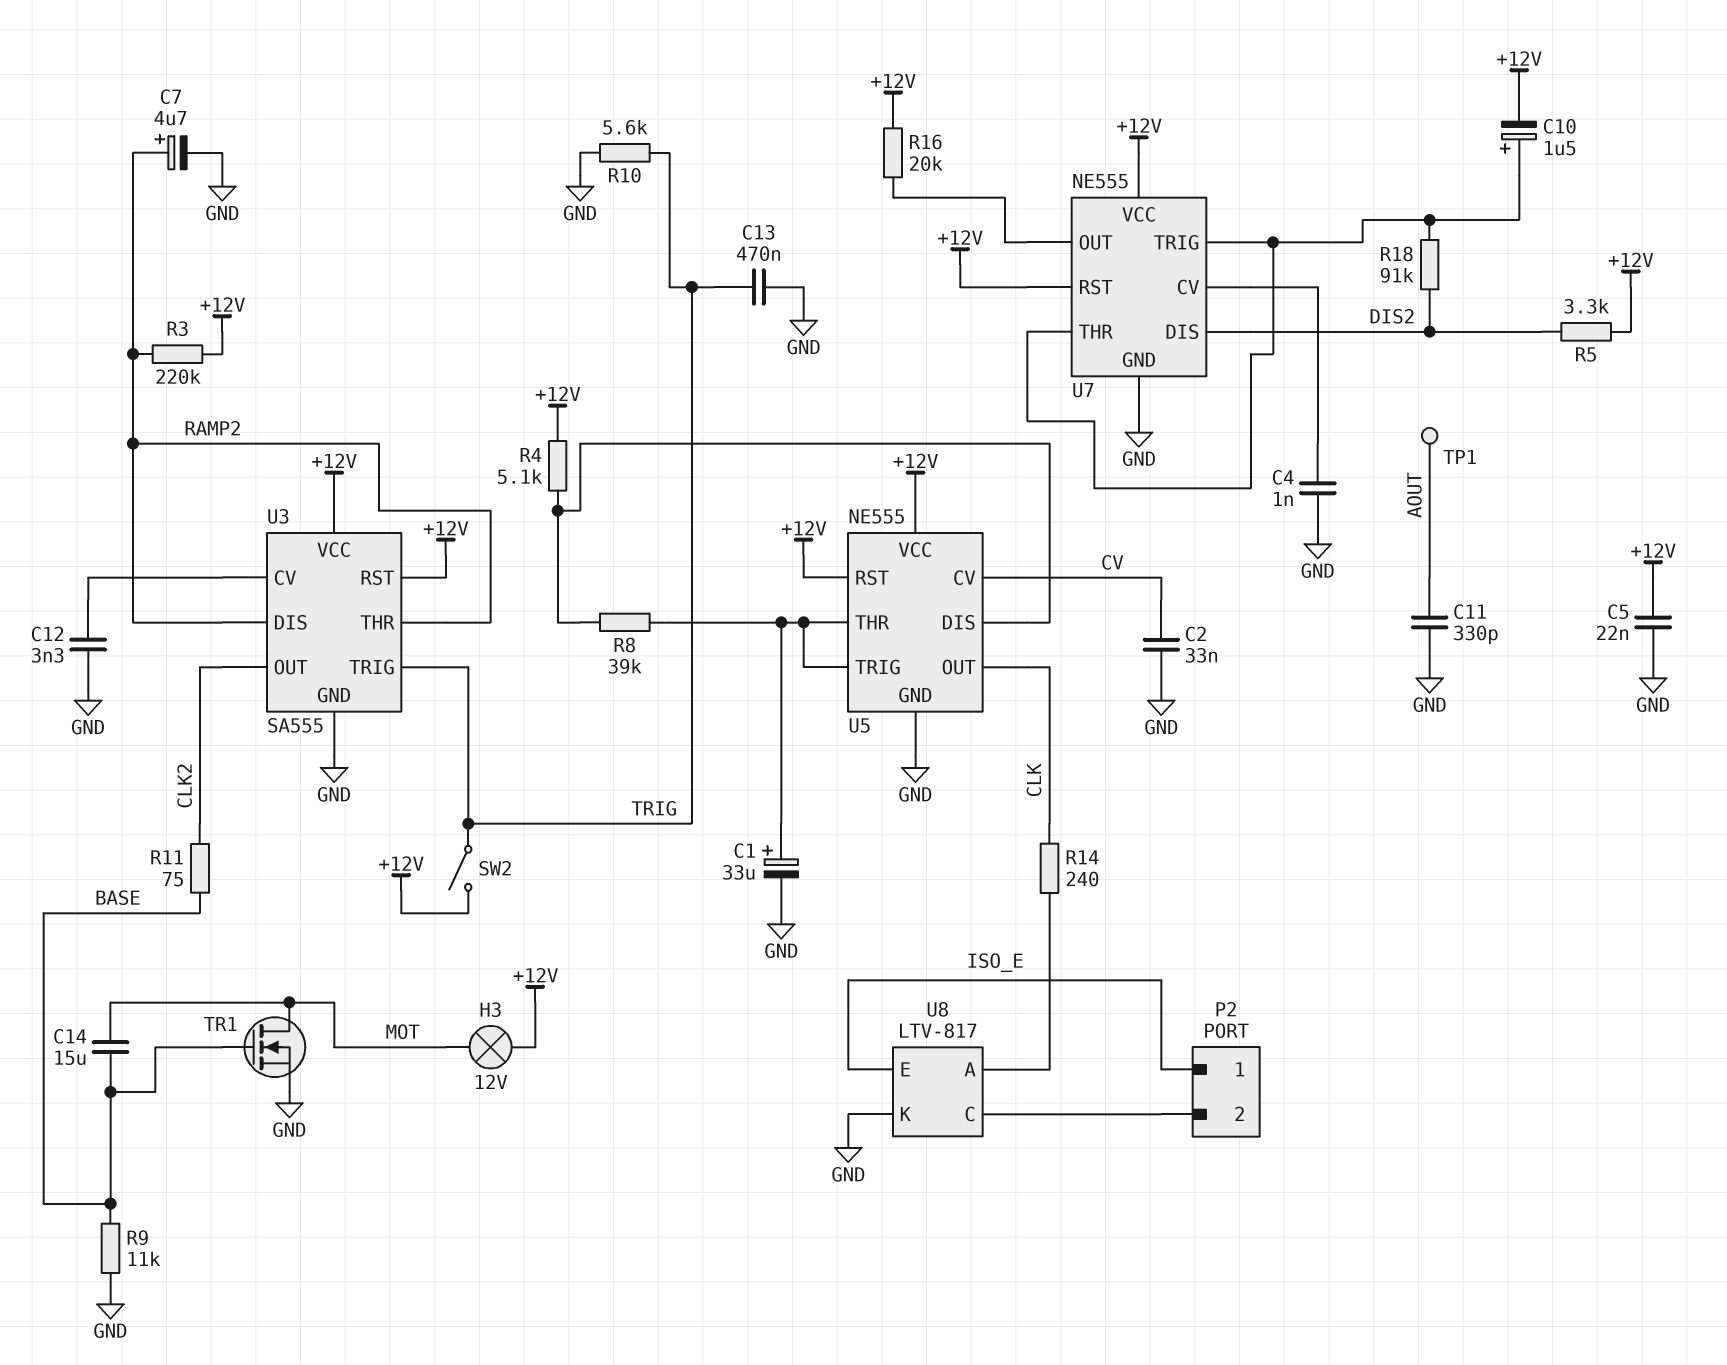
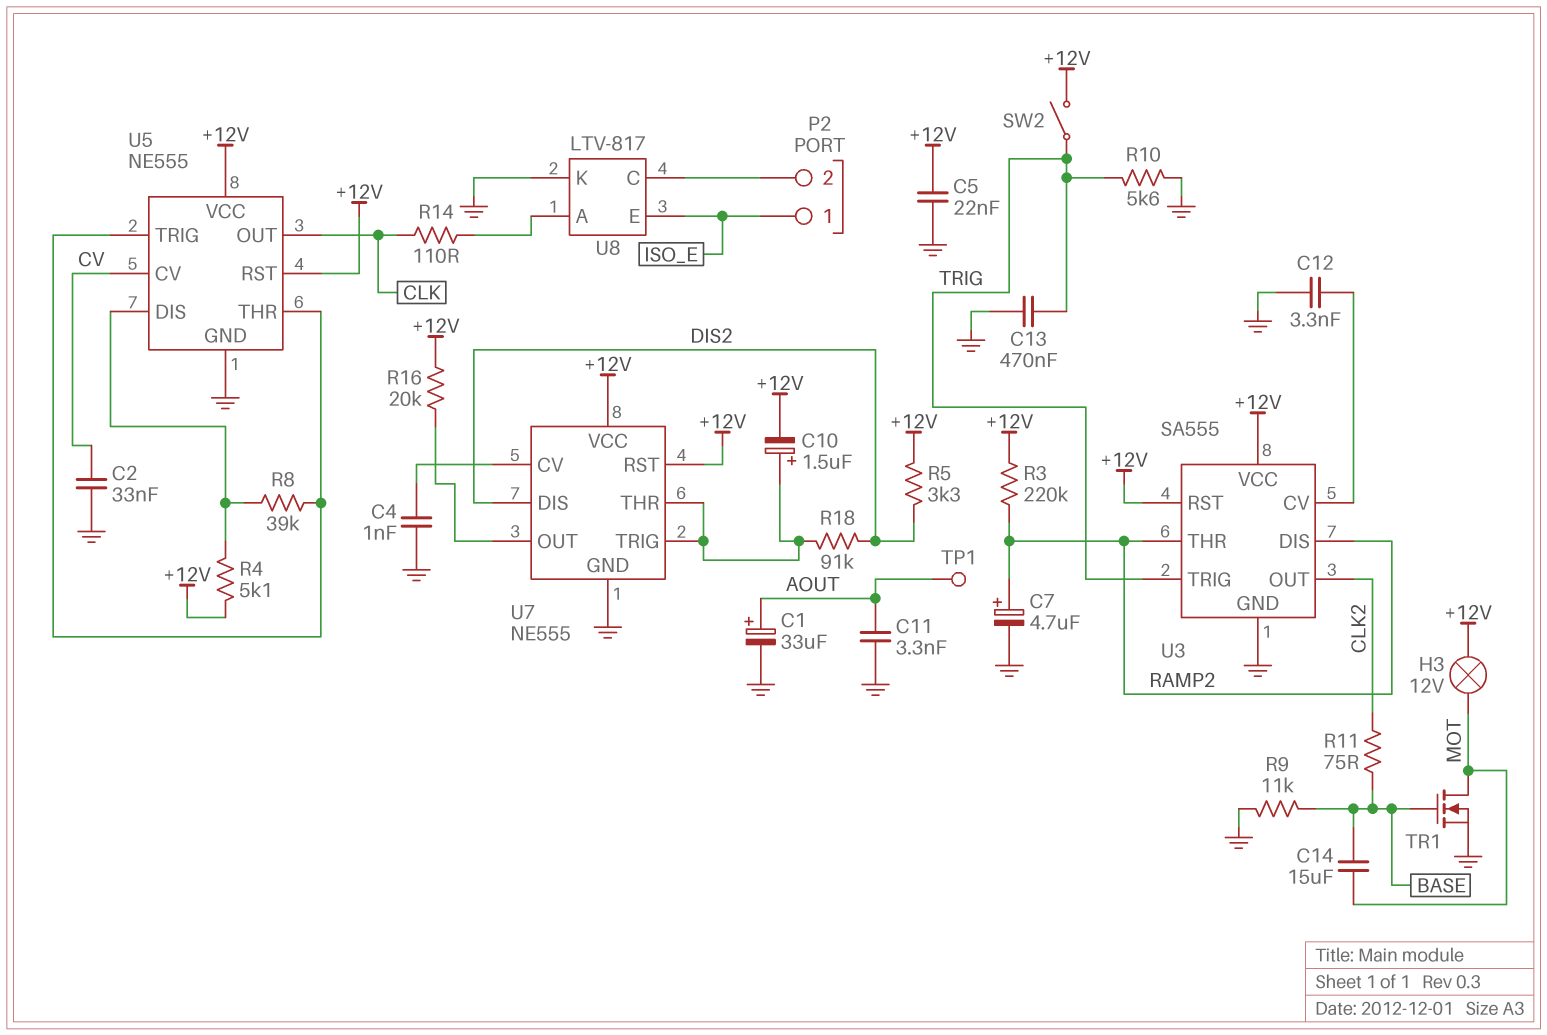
C1: 33uF (plus U5/THR, minus GND) -> 33uF (plus AOUT, minus GND)
C11: 330pF (AOUT, GND) -> 3.3nF (AOUT, GND)
R14: 240 (CLK, U8/A) -> 110 (CLK, U8/A)

